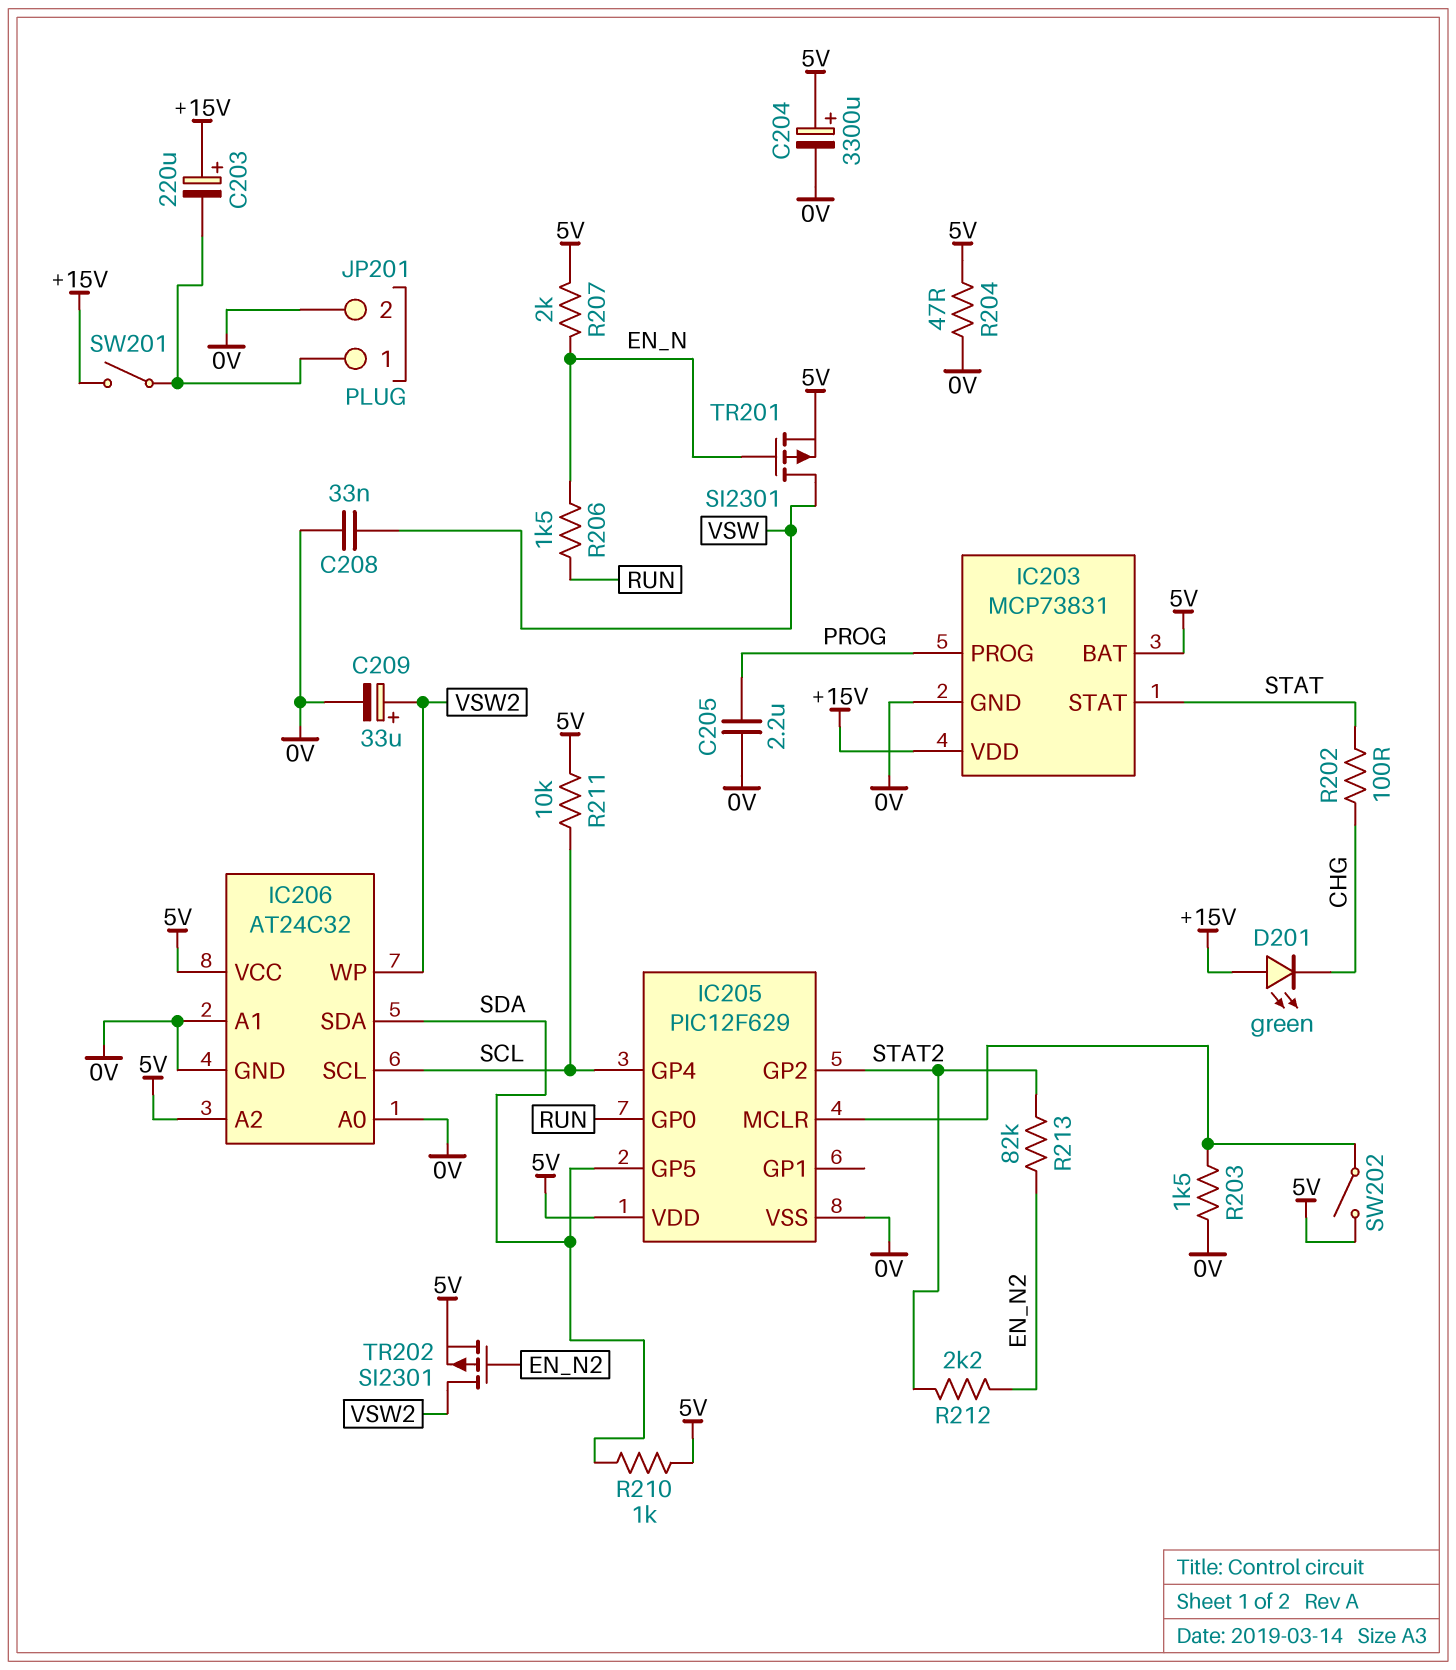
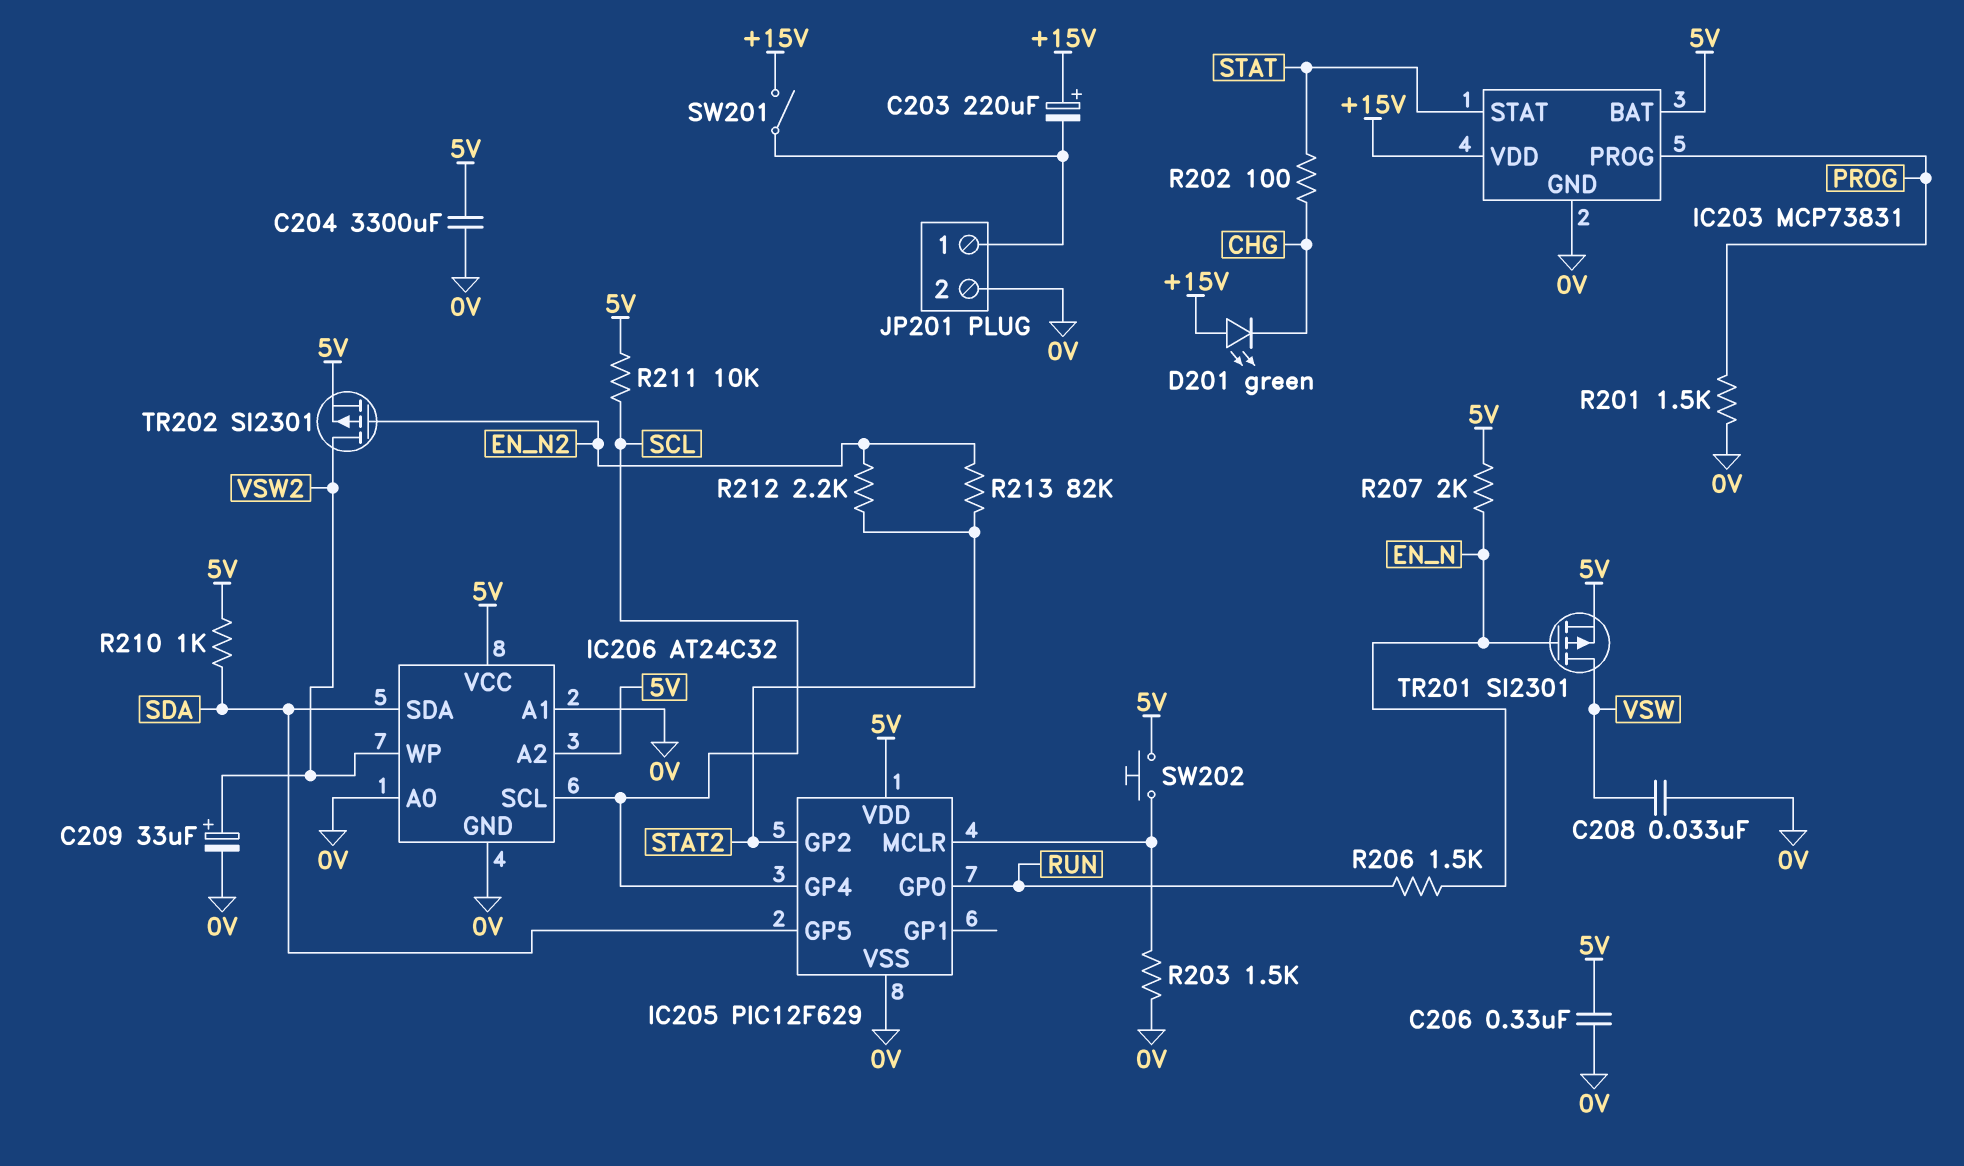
C204: 3300uF (plus 5V, minus 0V) -> 3300uF (0V, 5V)
C205: 2.2uF (0V, PROG) -> none
C206: none -> 330nF (0V, 5V)
R201: none -> 1.5k (0V, PROG)
R204: 47 (0V, 5V) -> none
SW202: switch (5V, IC205/MCLR) -> button (5V, IC205/MCLR)

